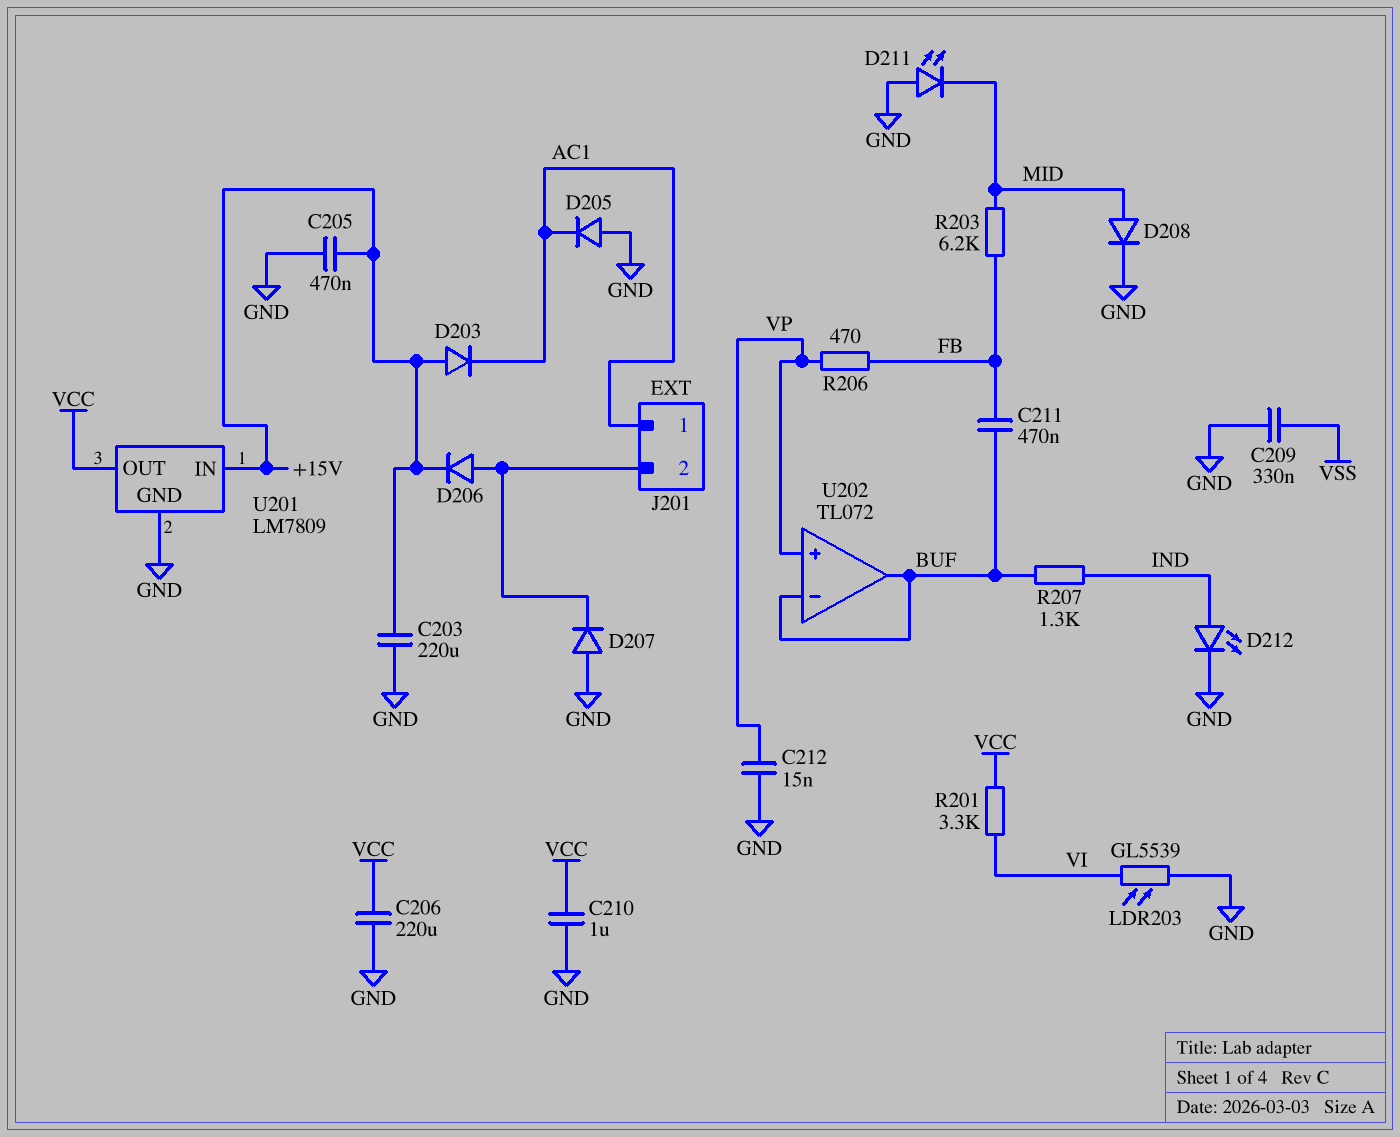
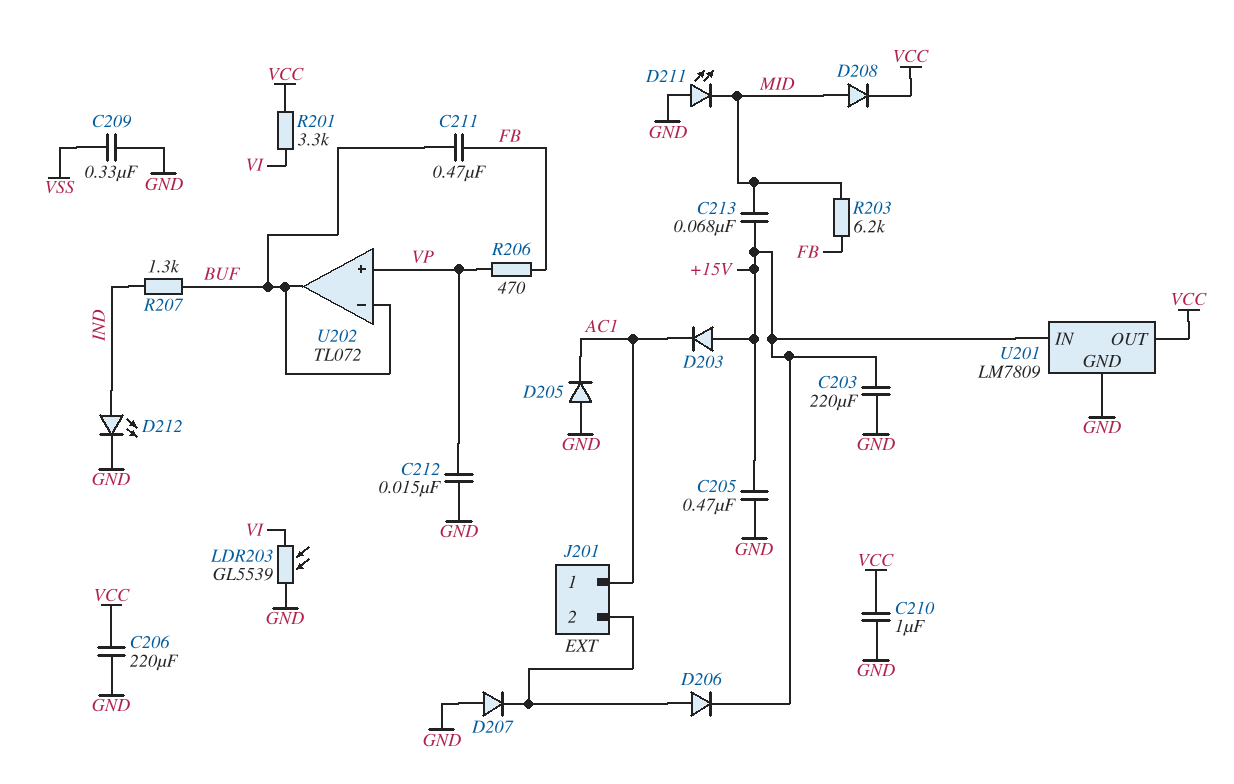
C213: none -> 68nF (+15V, MID)
D208: diode (A MID, K GND) -> diode (A MID, K VCC)

